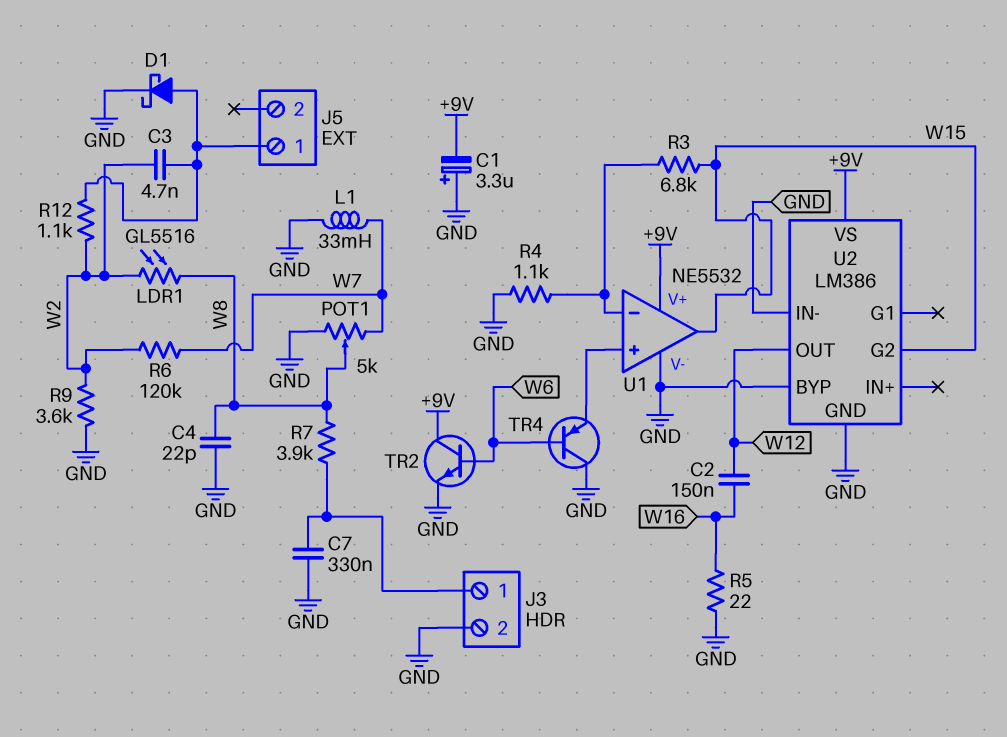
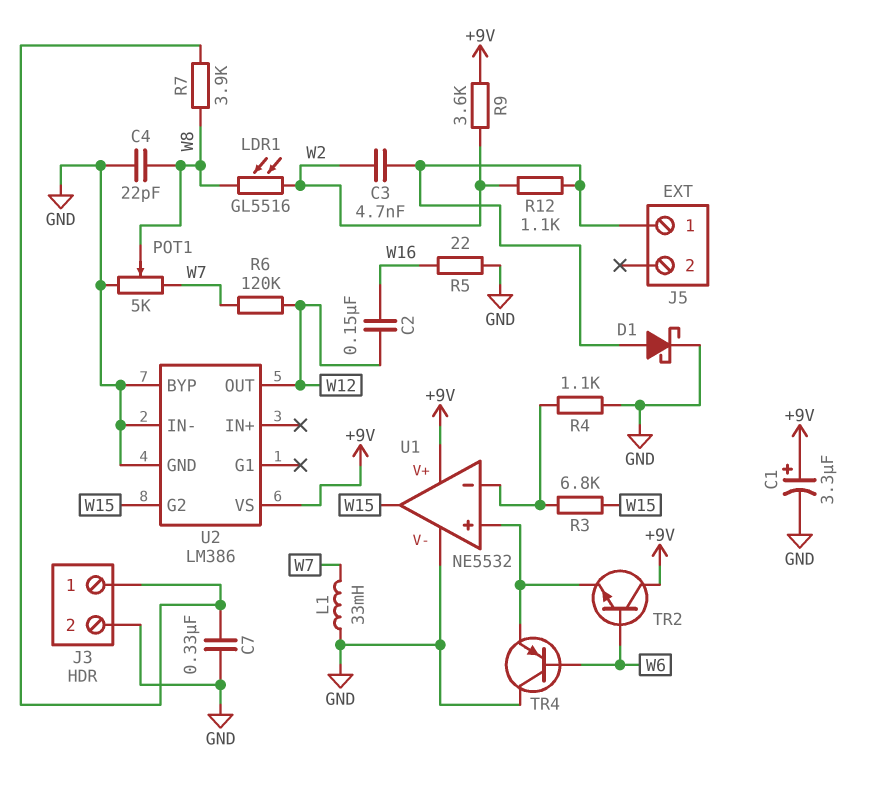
C1: 3.3uF (plus GND, minus +9V) -> 3.3uF (plus +9V, minus GND)
R6: 120k (W2, W7) -> 120k (W7, W12)
R9: 3.6k (GND, W2) -> 3.6k (+9V, W2)
TR2: NPN (B W6, C +9V, E GND) -> NPN (B W6, C +9V, E U1/in+)

